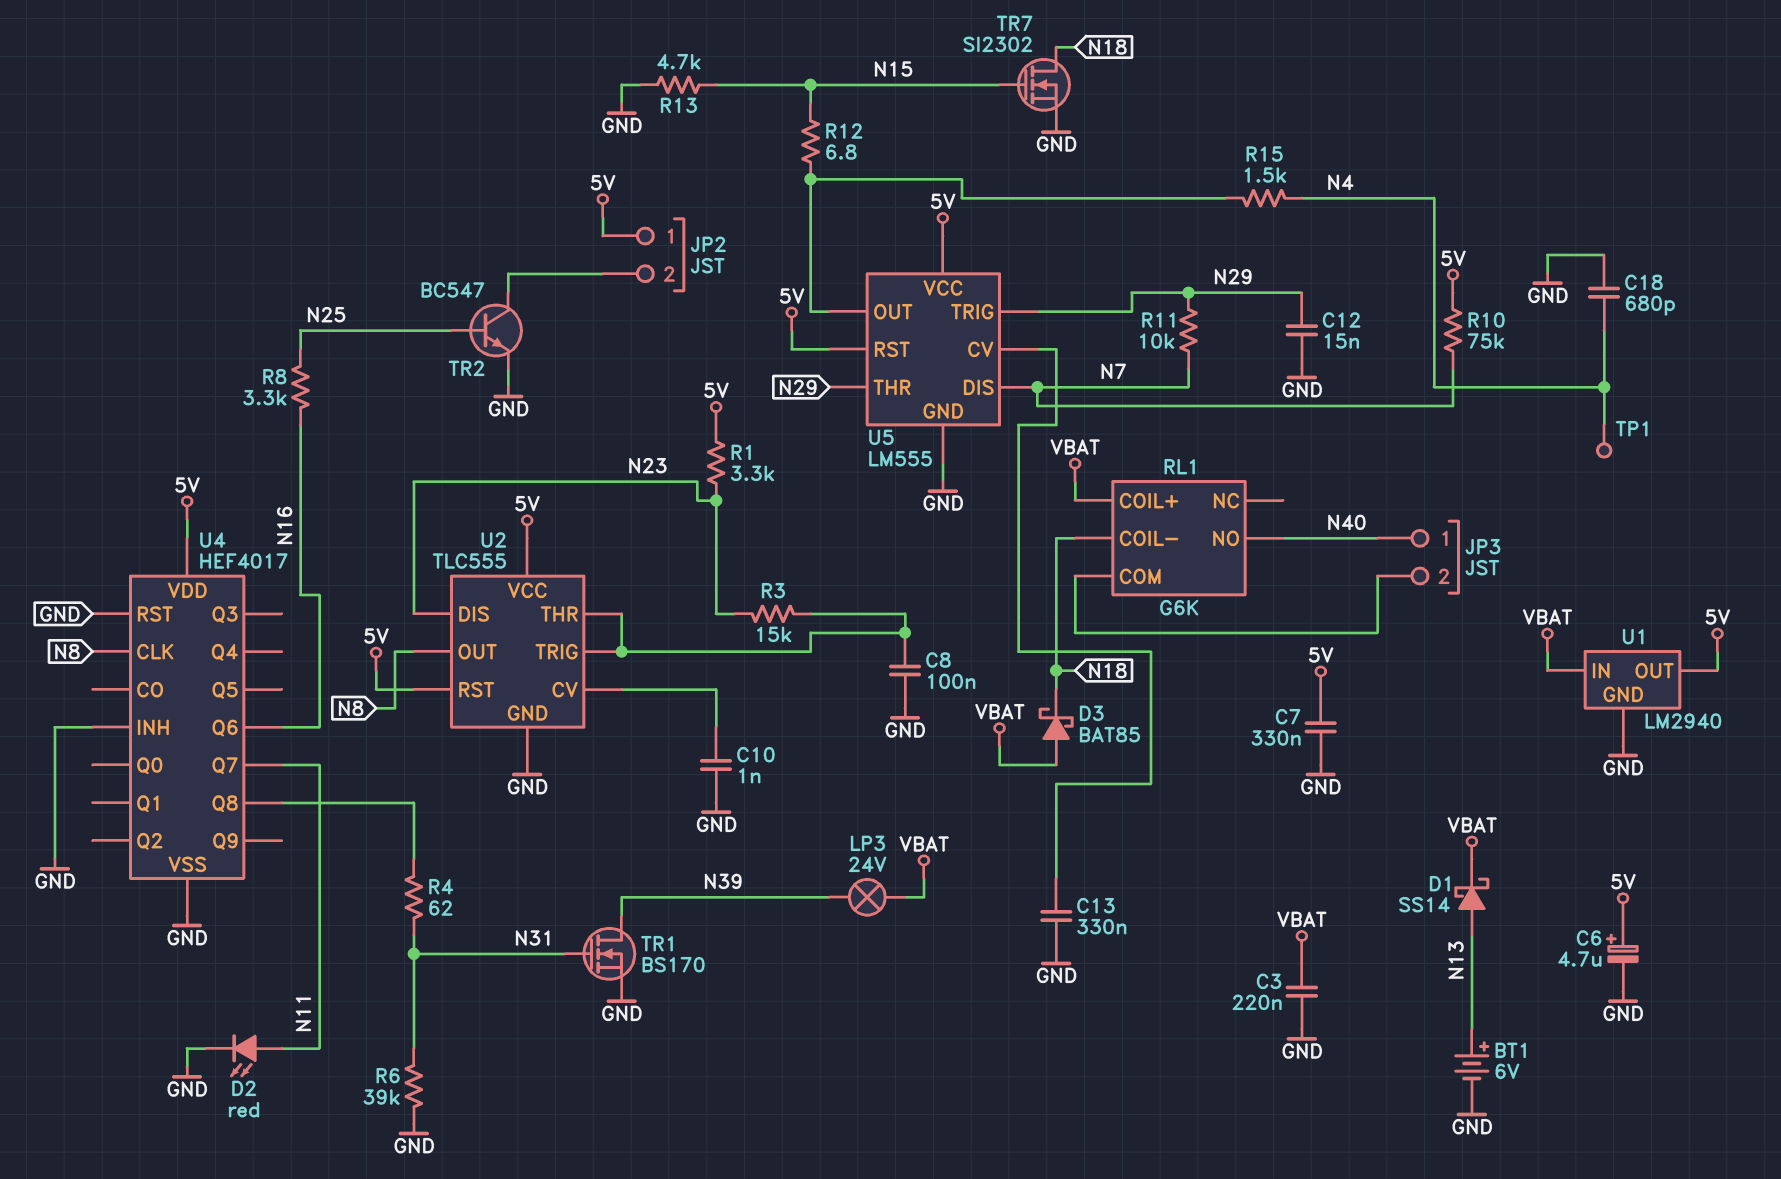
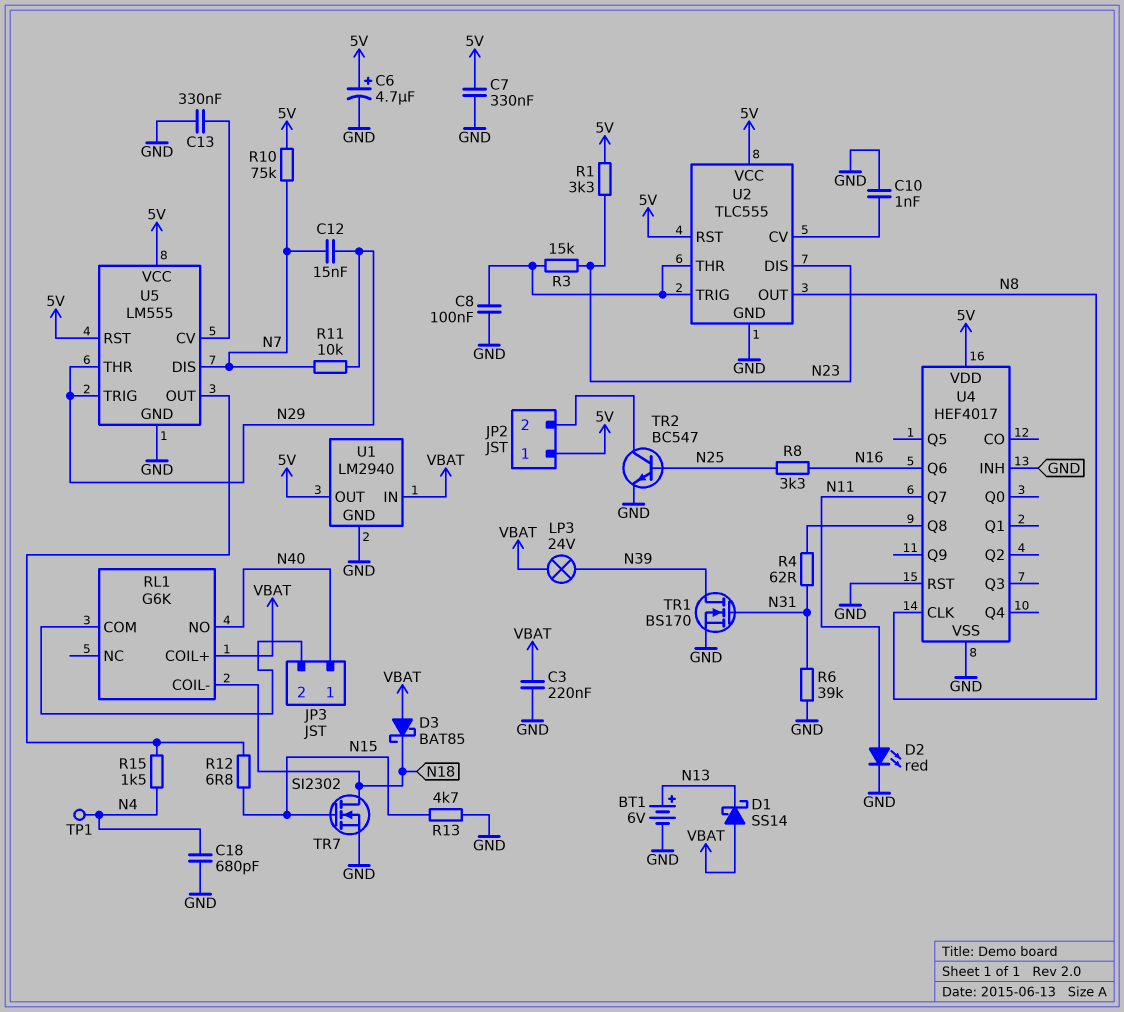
C12: 15nF (GND, N29) -> 15nF (N7, N29)
D1: schottky SS14 (A N13, K VBAT) -> schottky SS14 (A VBAT, K N13)

